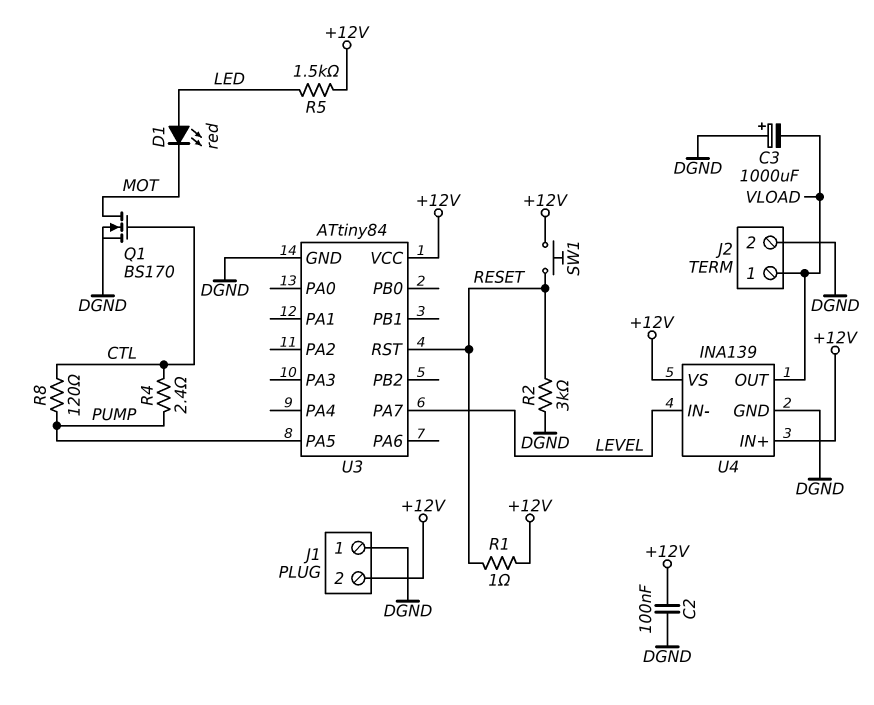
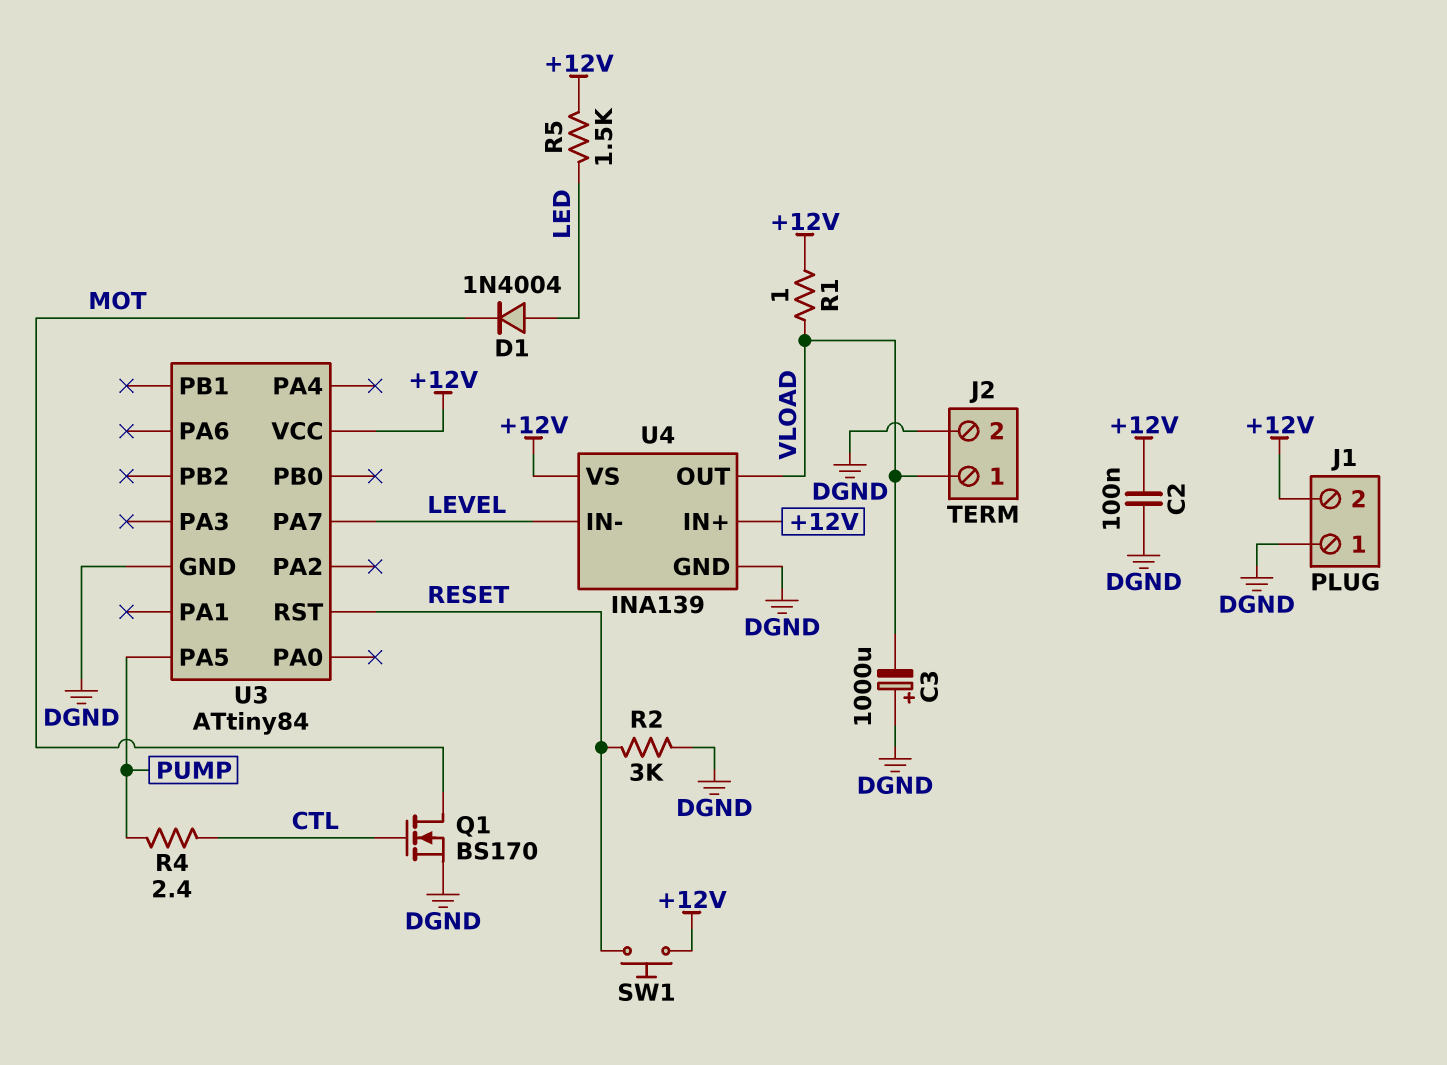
D1: LED red (A LED, K MOT) -> diode 1N4004 (A LED, K MOT)
R1: 1 (+12V, RESET) -> 1 (+12V, VLOAD)
R8: 120 (CTL, PUMP) -> none

